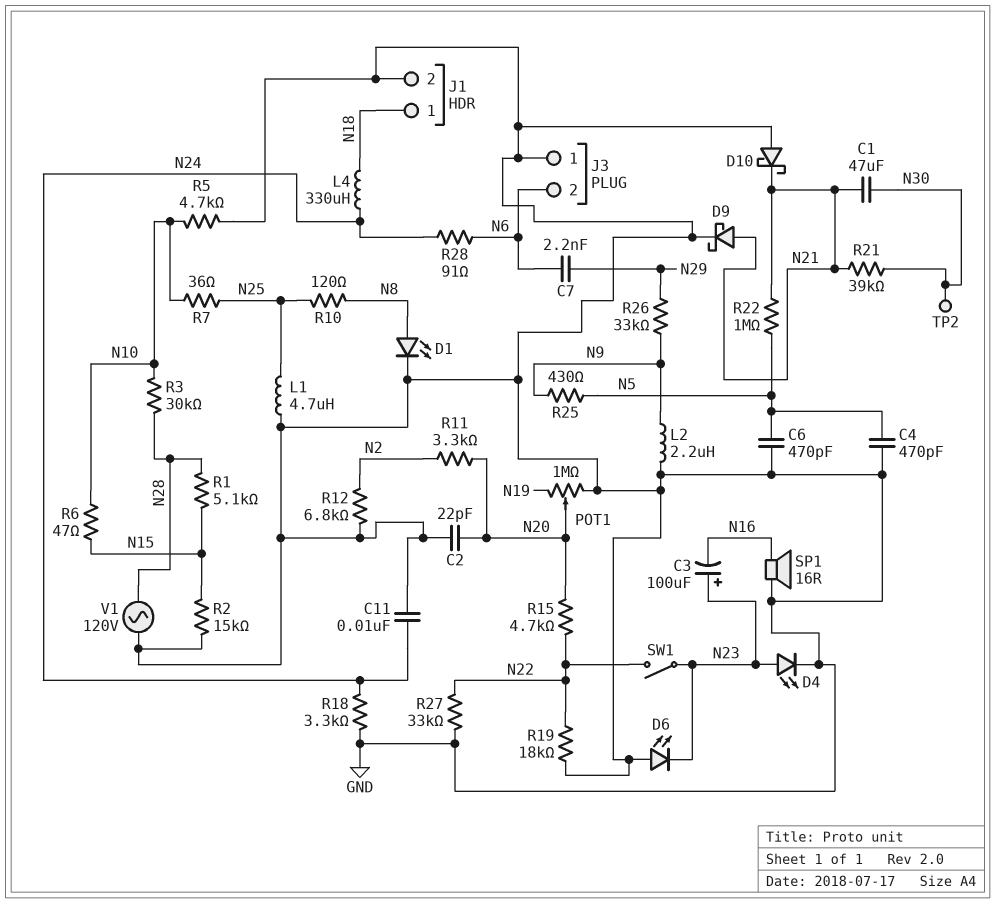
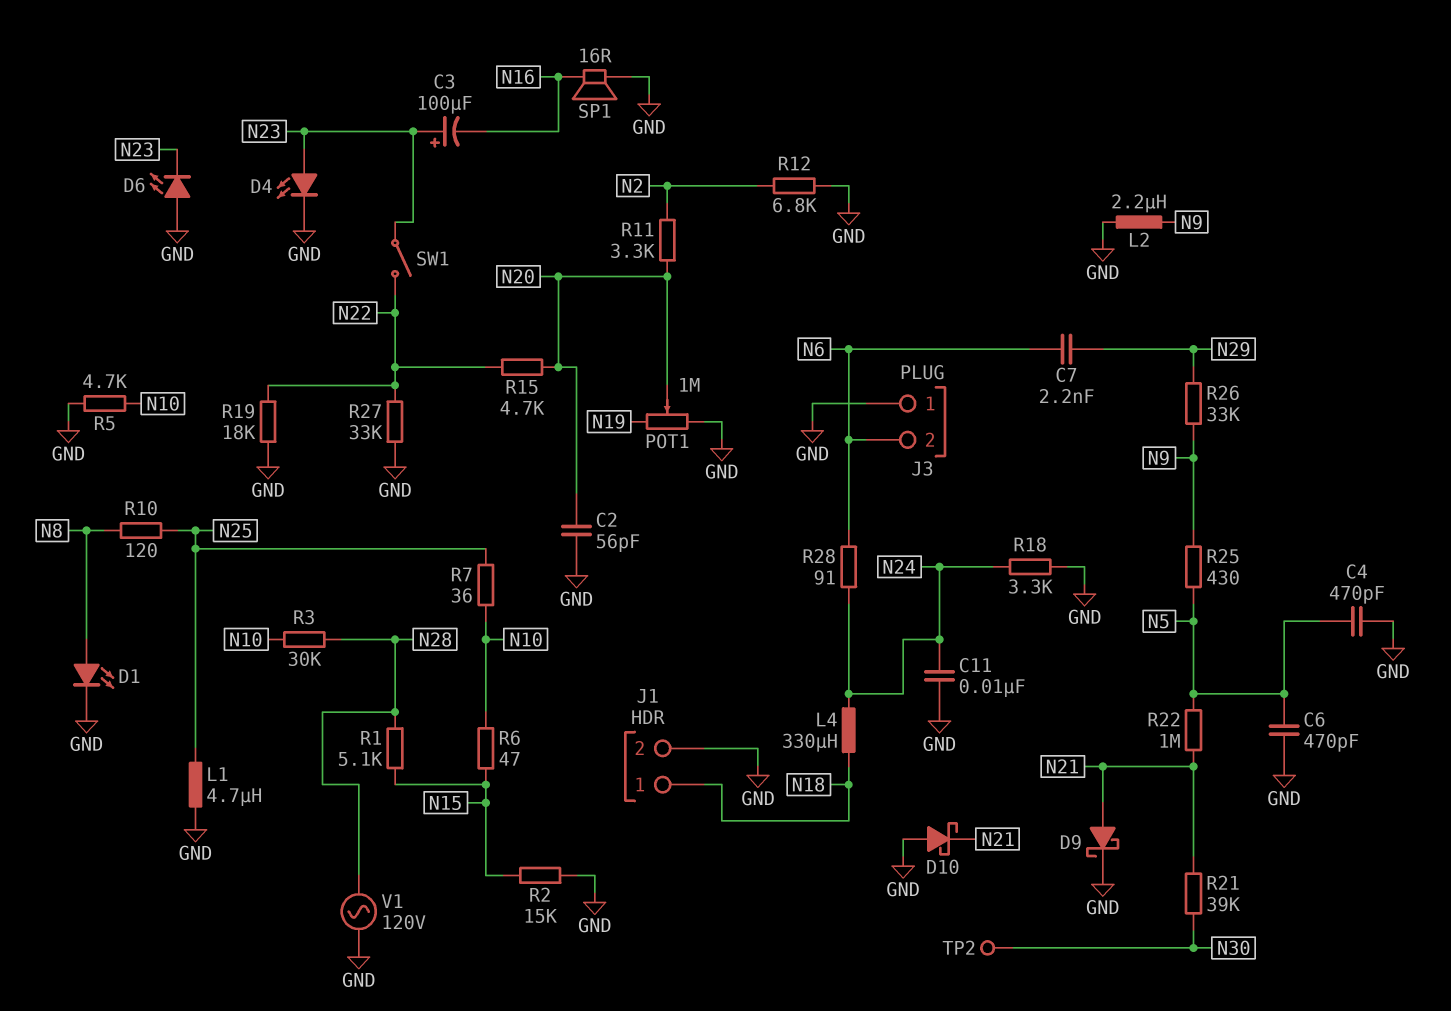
C1: 47uF (N21, N30) -> none
C2: 22pF (GND, N20) -> 56pF (GND, N20)

